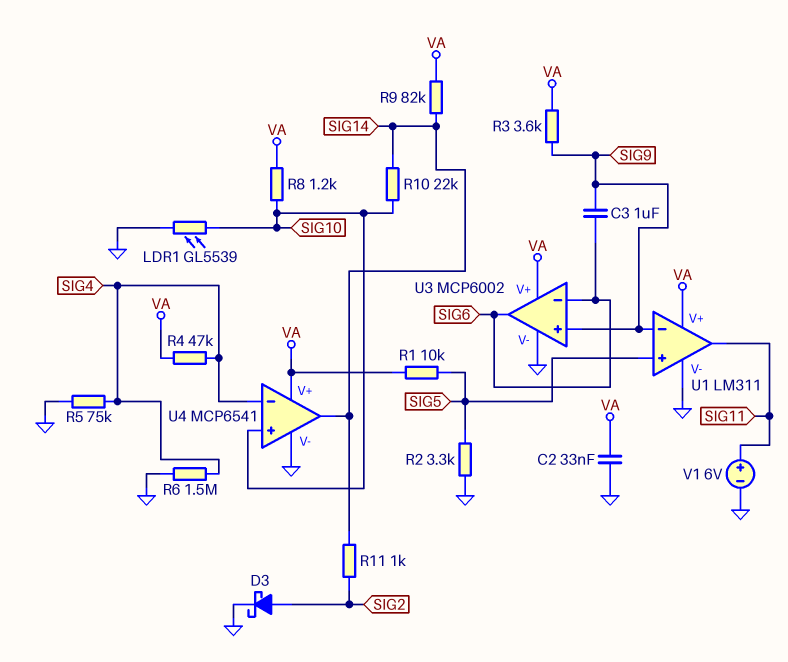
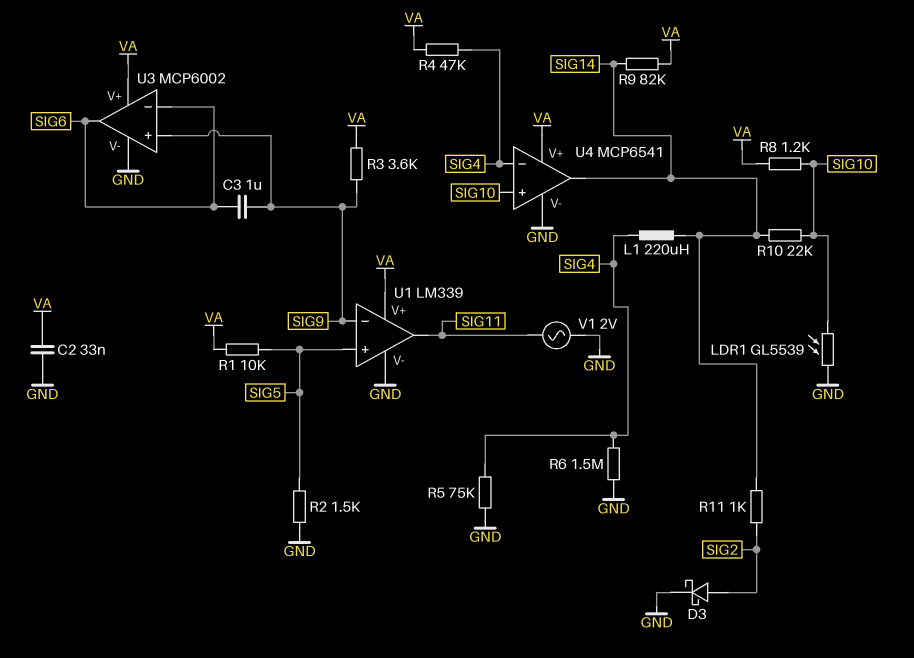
L1: none -> 220uH (SIG4, SIG14)
R2: 3.3k (GND, SIG5) -> 1.5k (GND, SIG5)
U1: LM311 -> LM339
V1: 6V (plus SIG11, minus GND) -> AC 2V (GND, SIG11)

